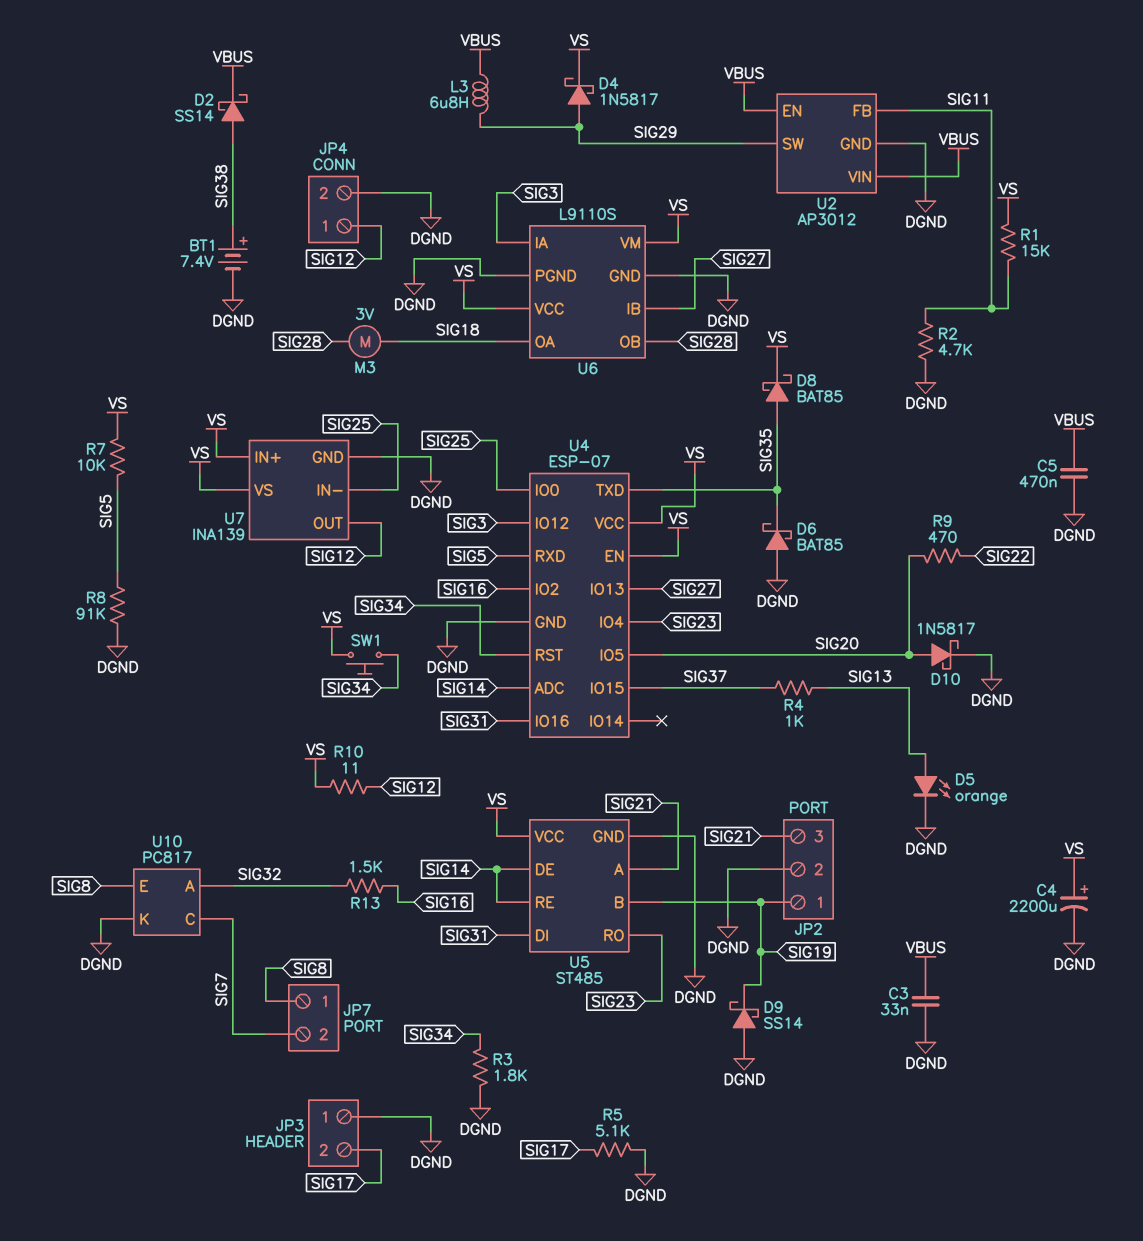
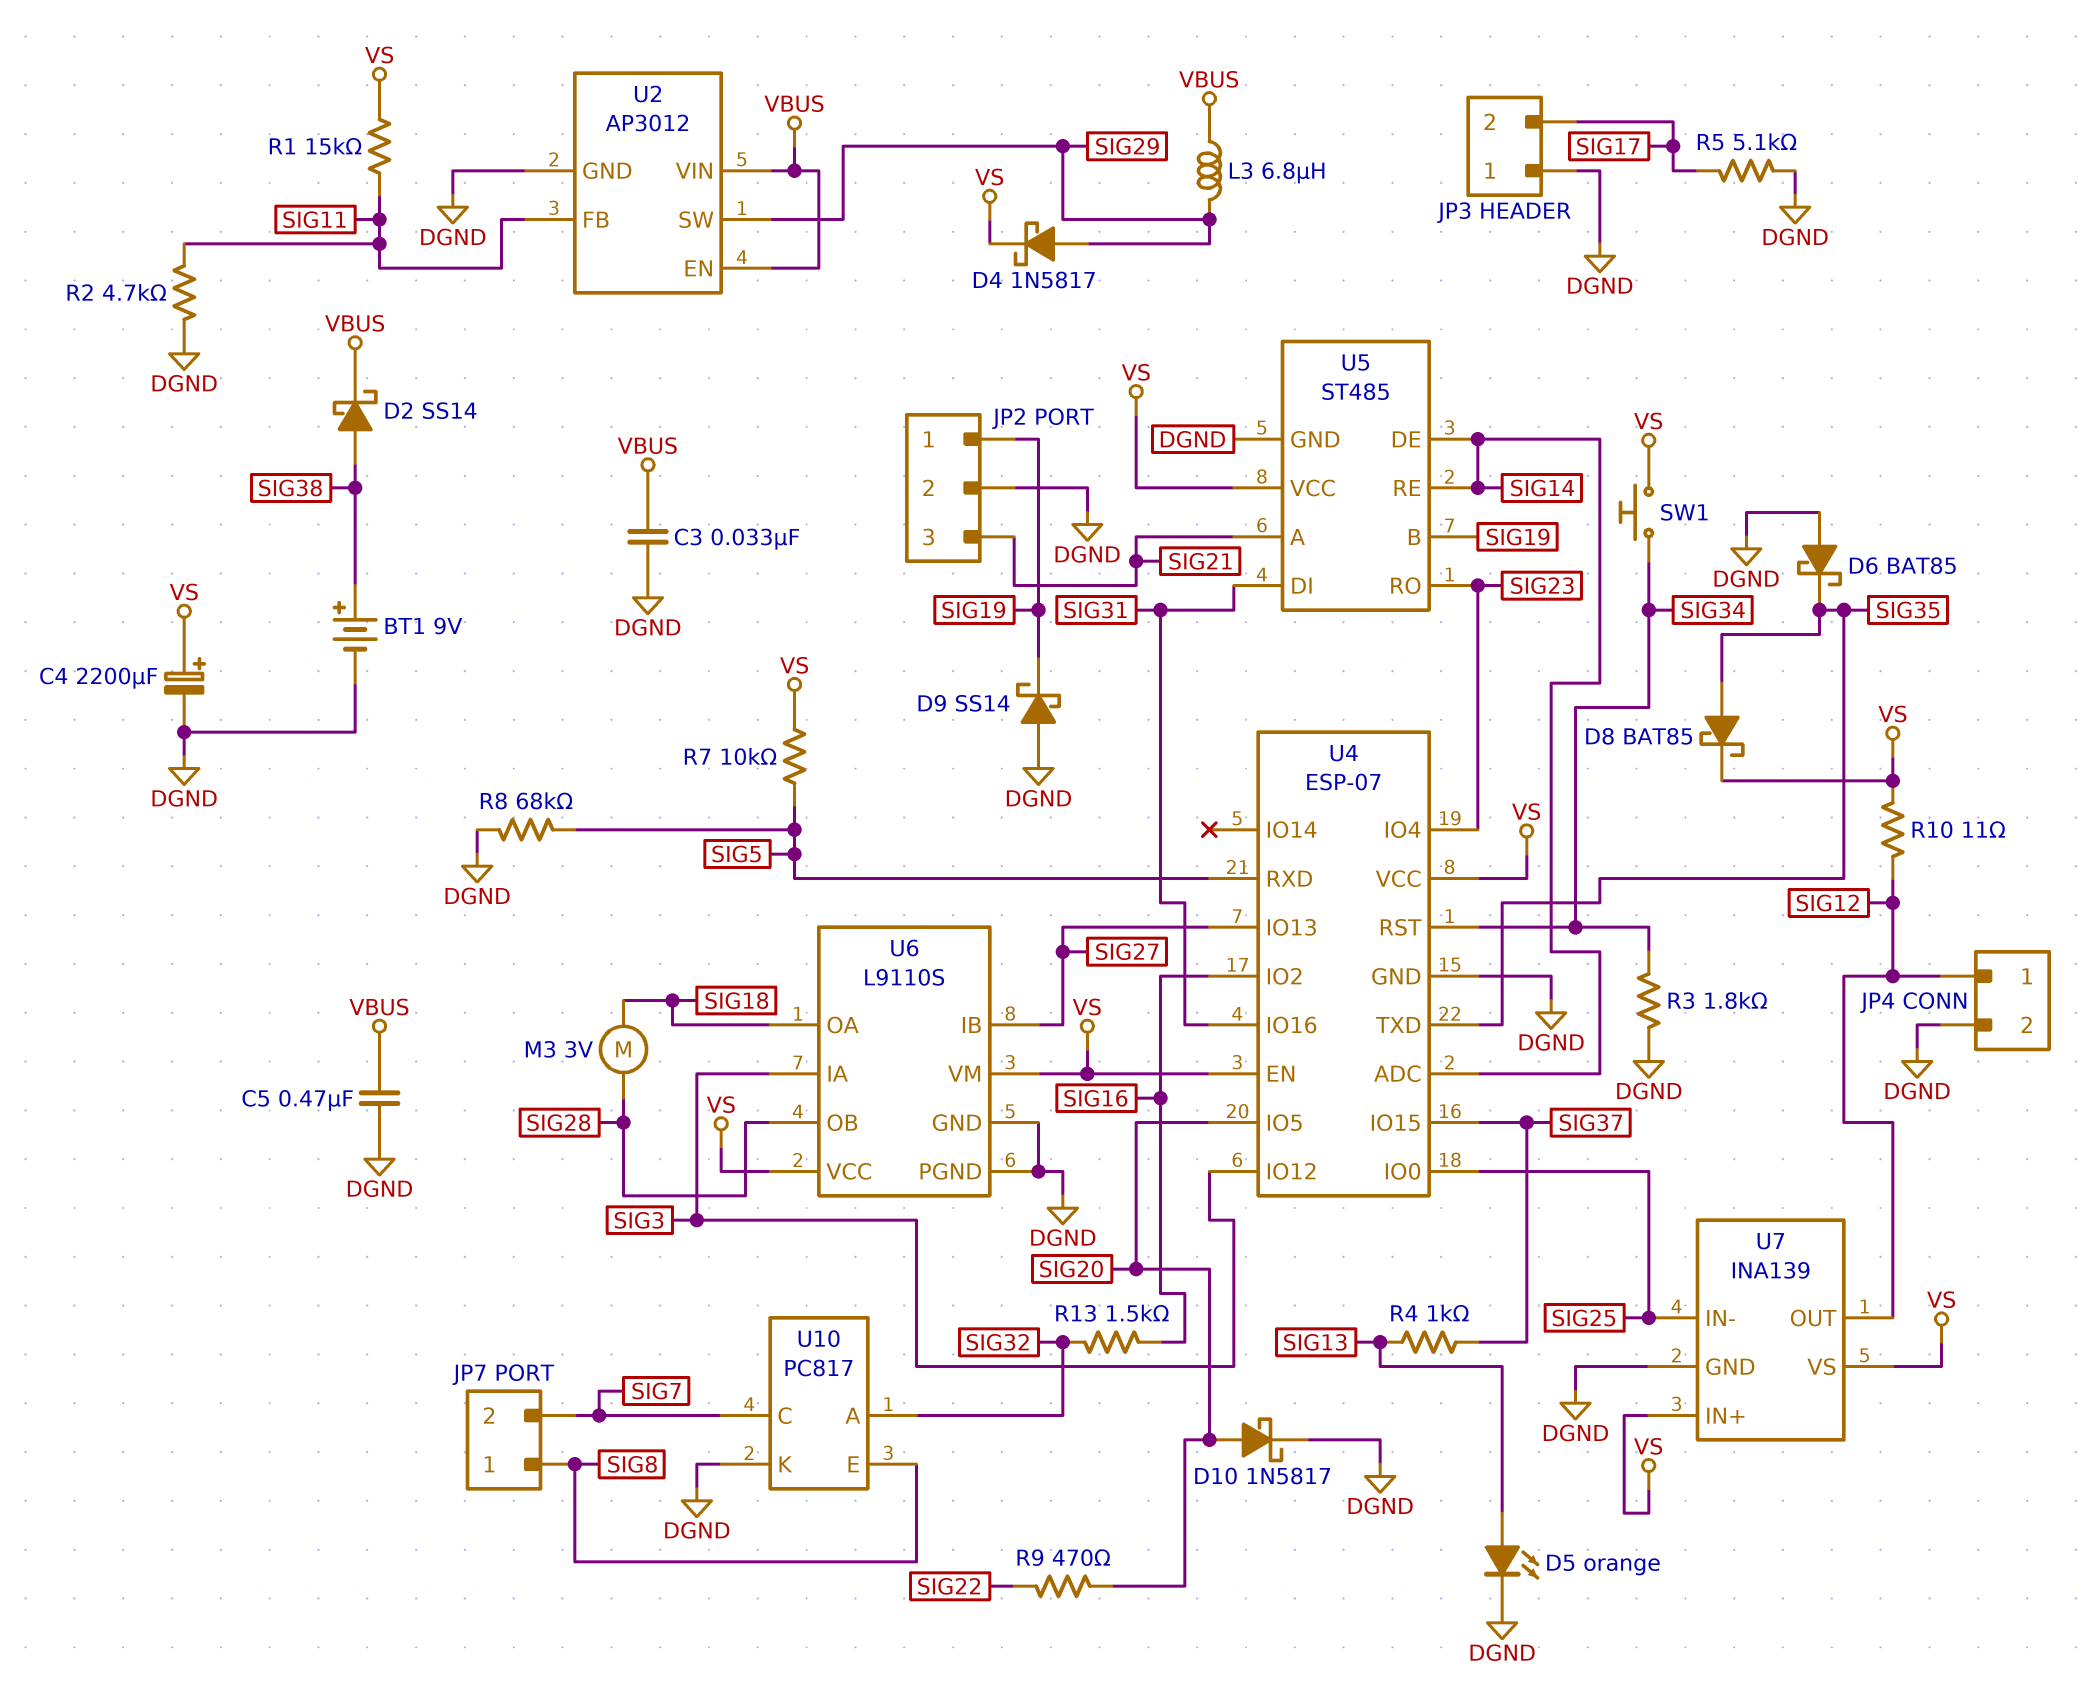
BT1: 7.4V (plus SIG38, minus DGND) -> 9V (plus SIG38, minus DGND)
R8: 91k (DGND, SIG5) -> 68k (DGND, SIG5)

